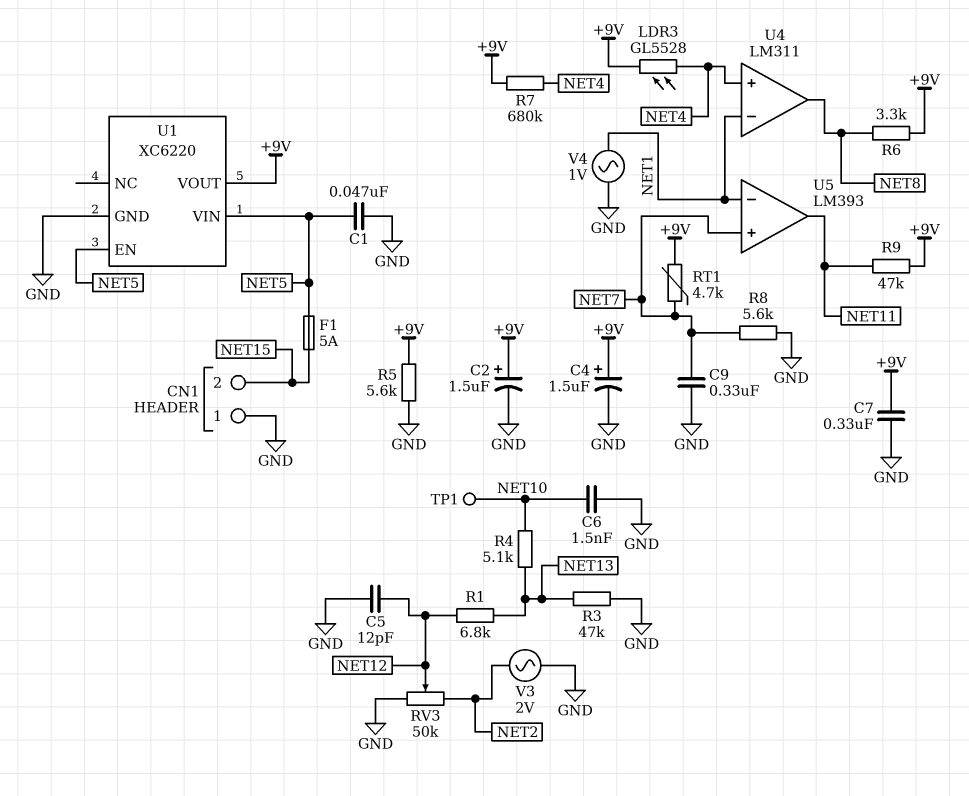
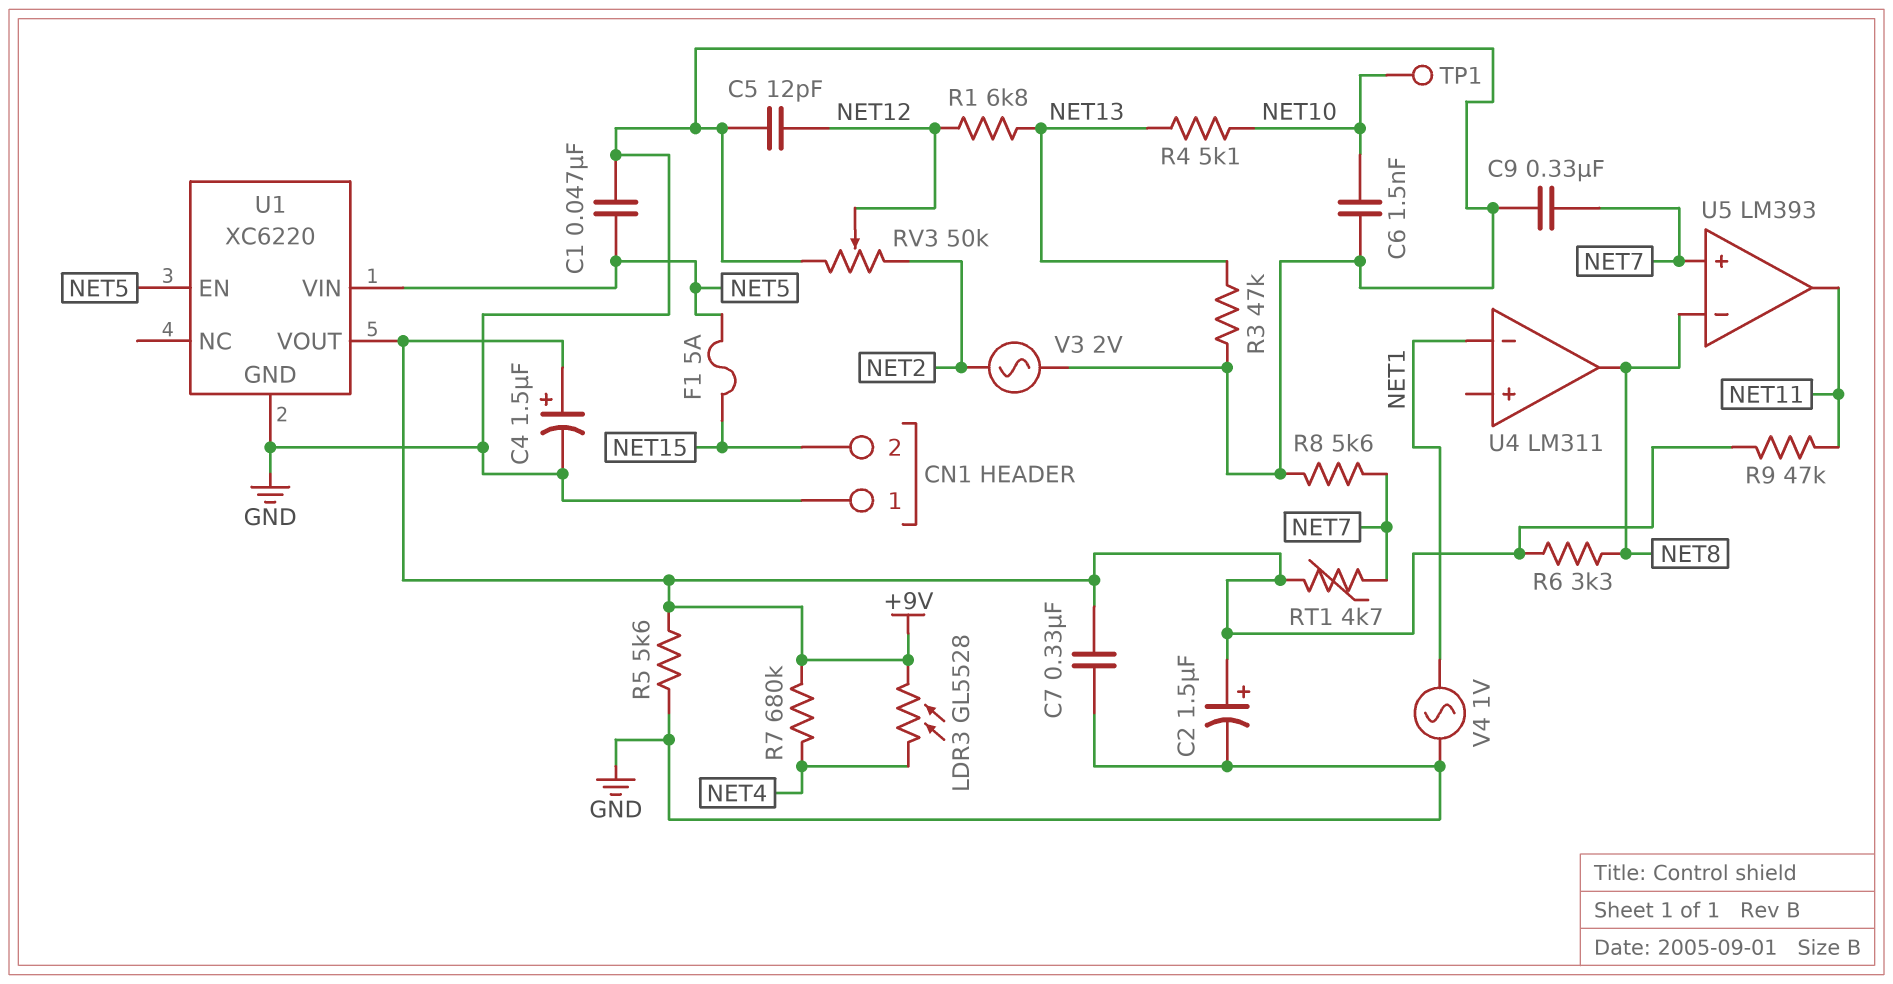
U4 pin in+: NET4 -> none
U5 pin in-: NET1 -> NET8

